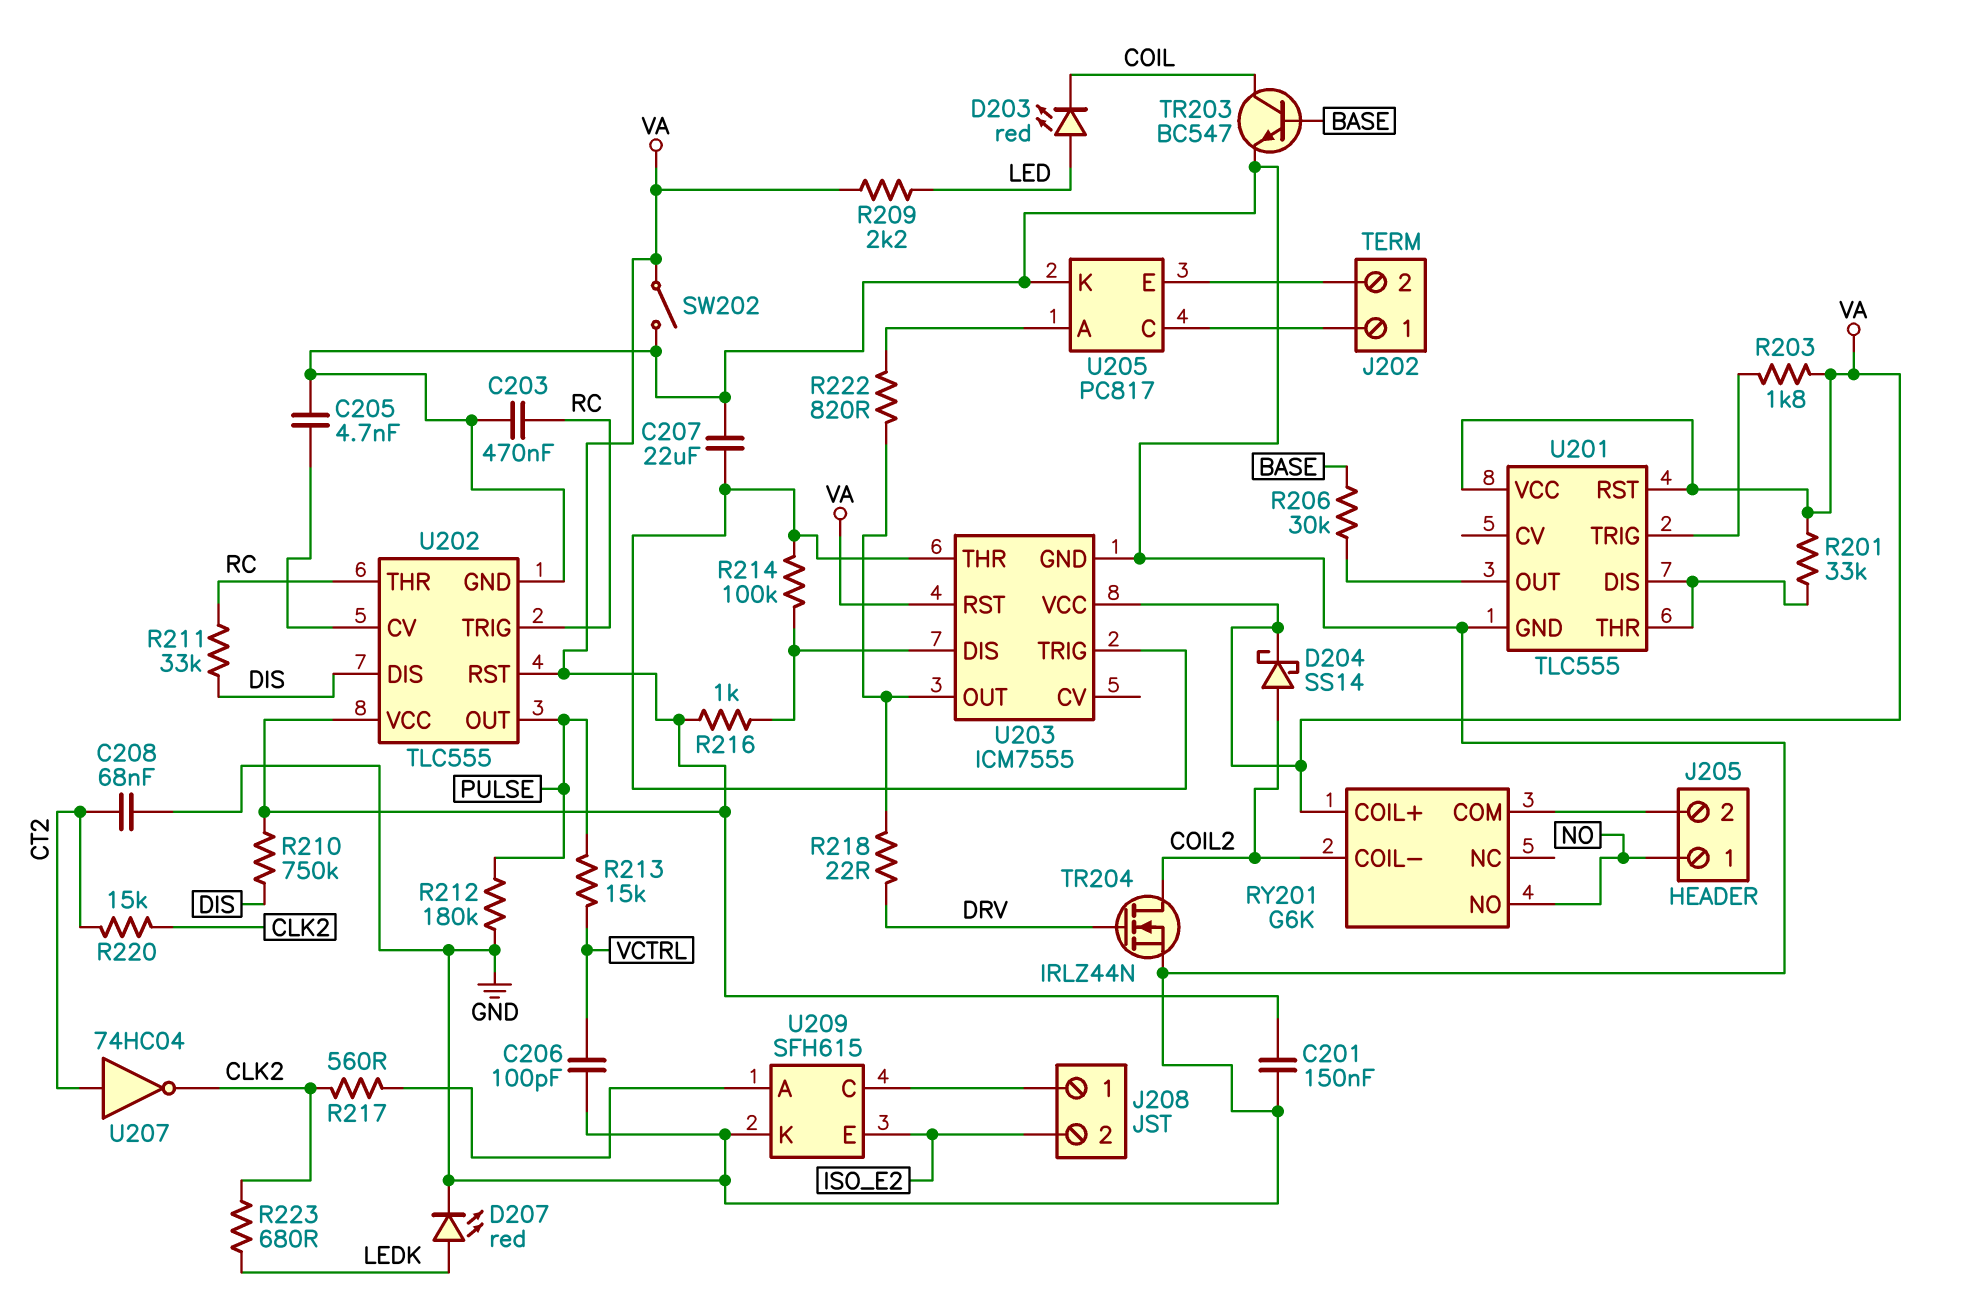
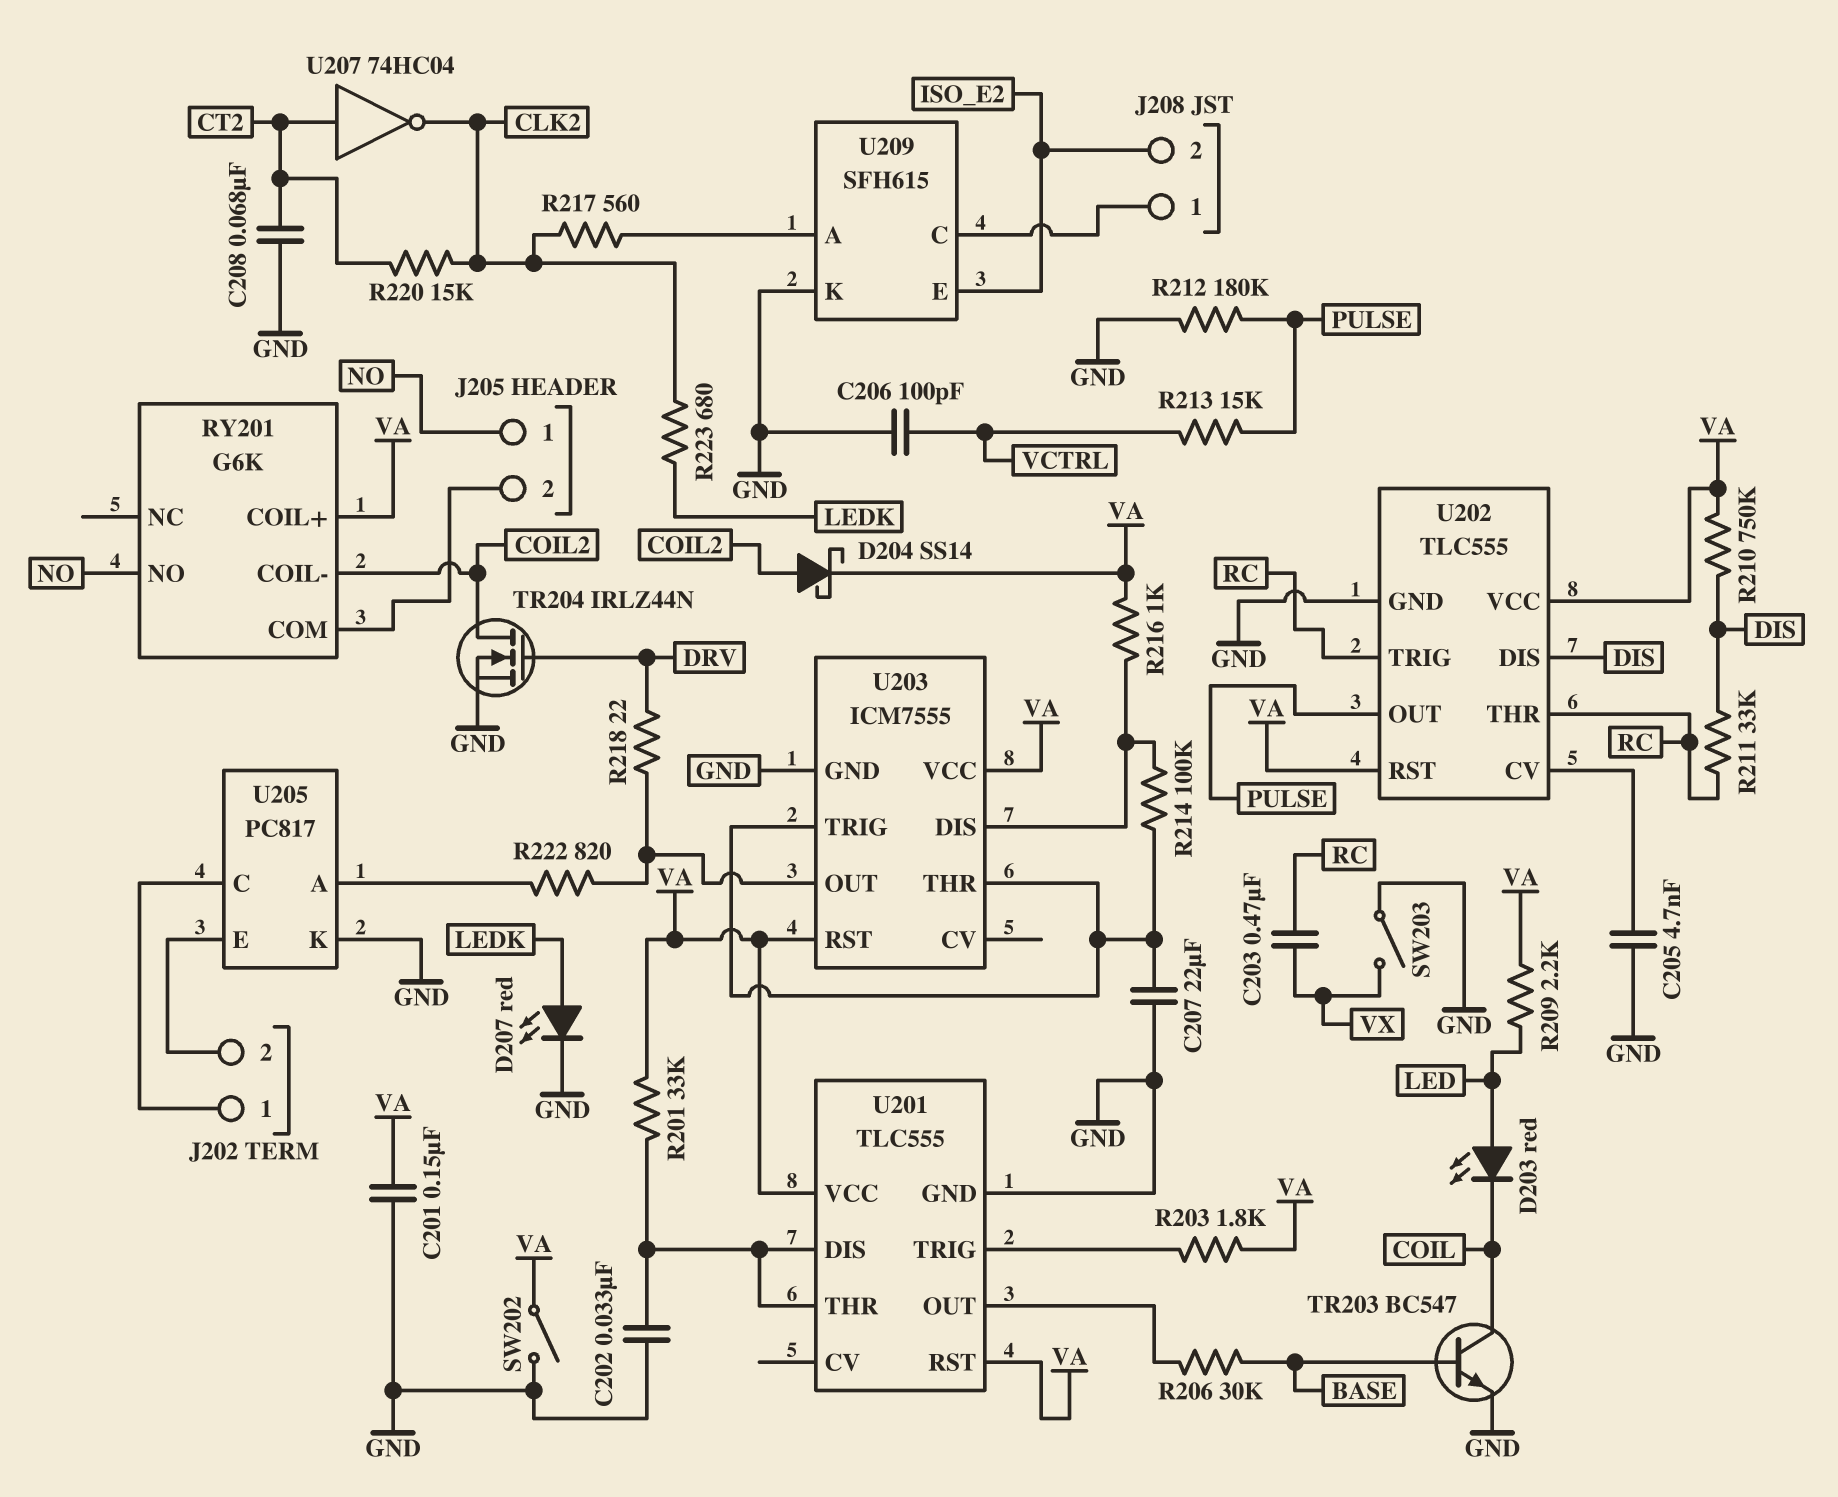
C202: none -> 33nF (GND, U201/DIS)
C203: 470nF (GND, RC) -> 470nF (RC, VX)
SW203: none -> switch (GND, VX)

